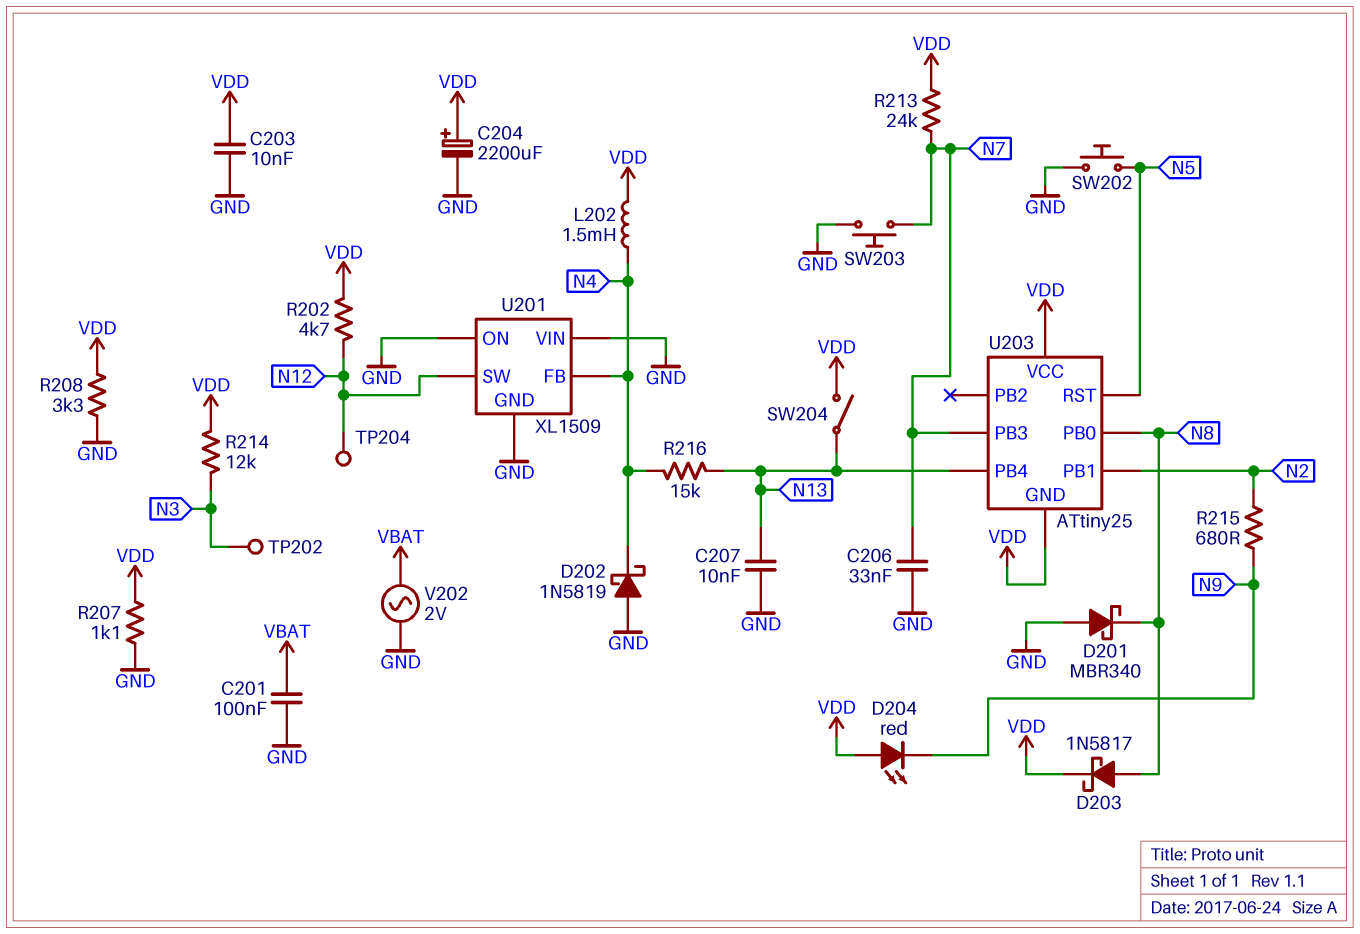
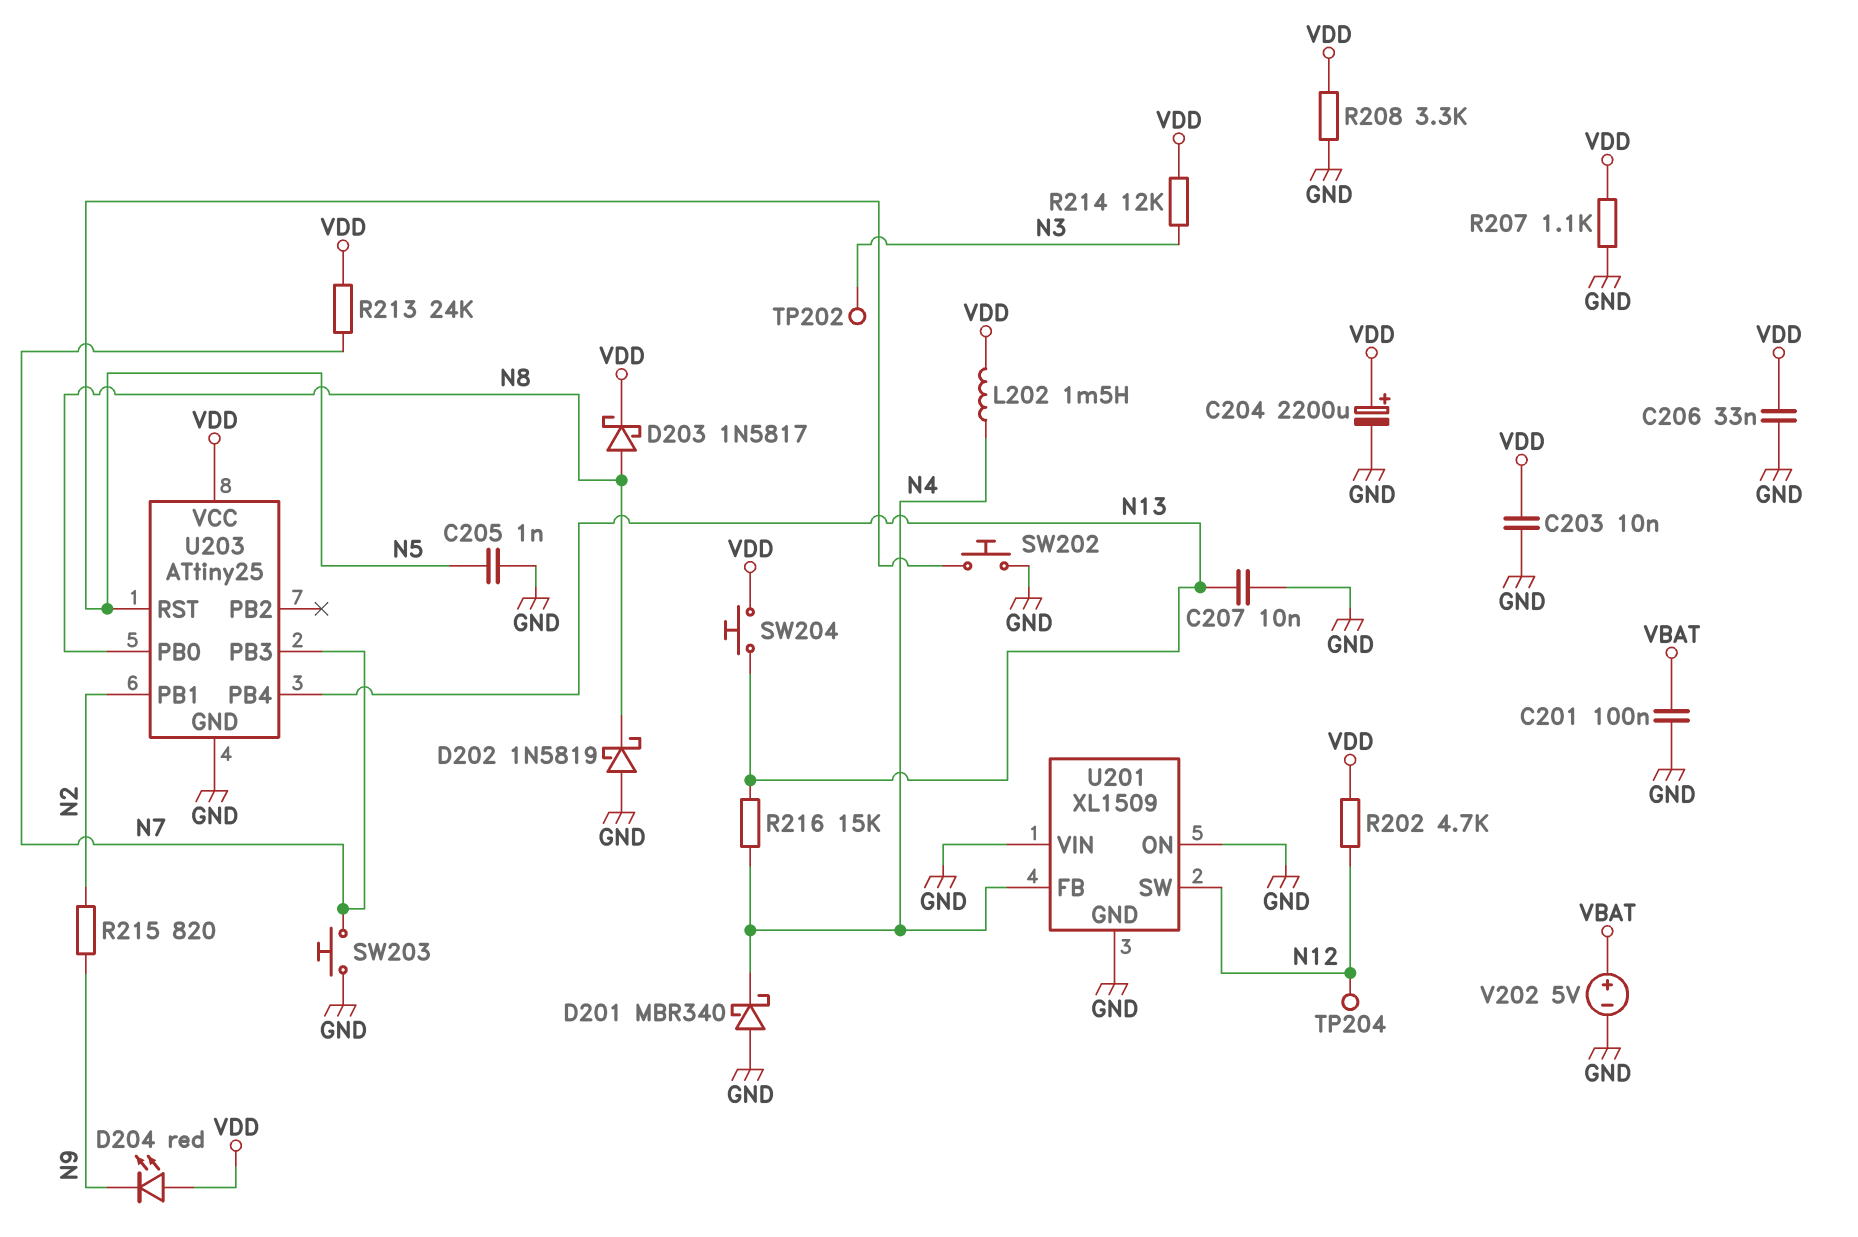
C205: none -> 1nF (GND, N5)
C206: 33nF (GND, N7) -> 33nF (GND, VDD)
D201: schottky MBR340 (A GND, K N8) -> schottky MBR340 (A GND, K N4)
D202: schottky 1N5819 (A GND, K N4) -> schottky 1N5819 (A GND, K N8)
R215: 680 (N2, N9) -> 820 (N2, N9)
SW204: switch (N13, VDD) -> button (N13, VDD)
U203 pin GND: VDD -> GND
V202: AC 2V (GND, VBAT) -> 5V (plus VBAT, minus GND)

